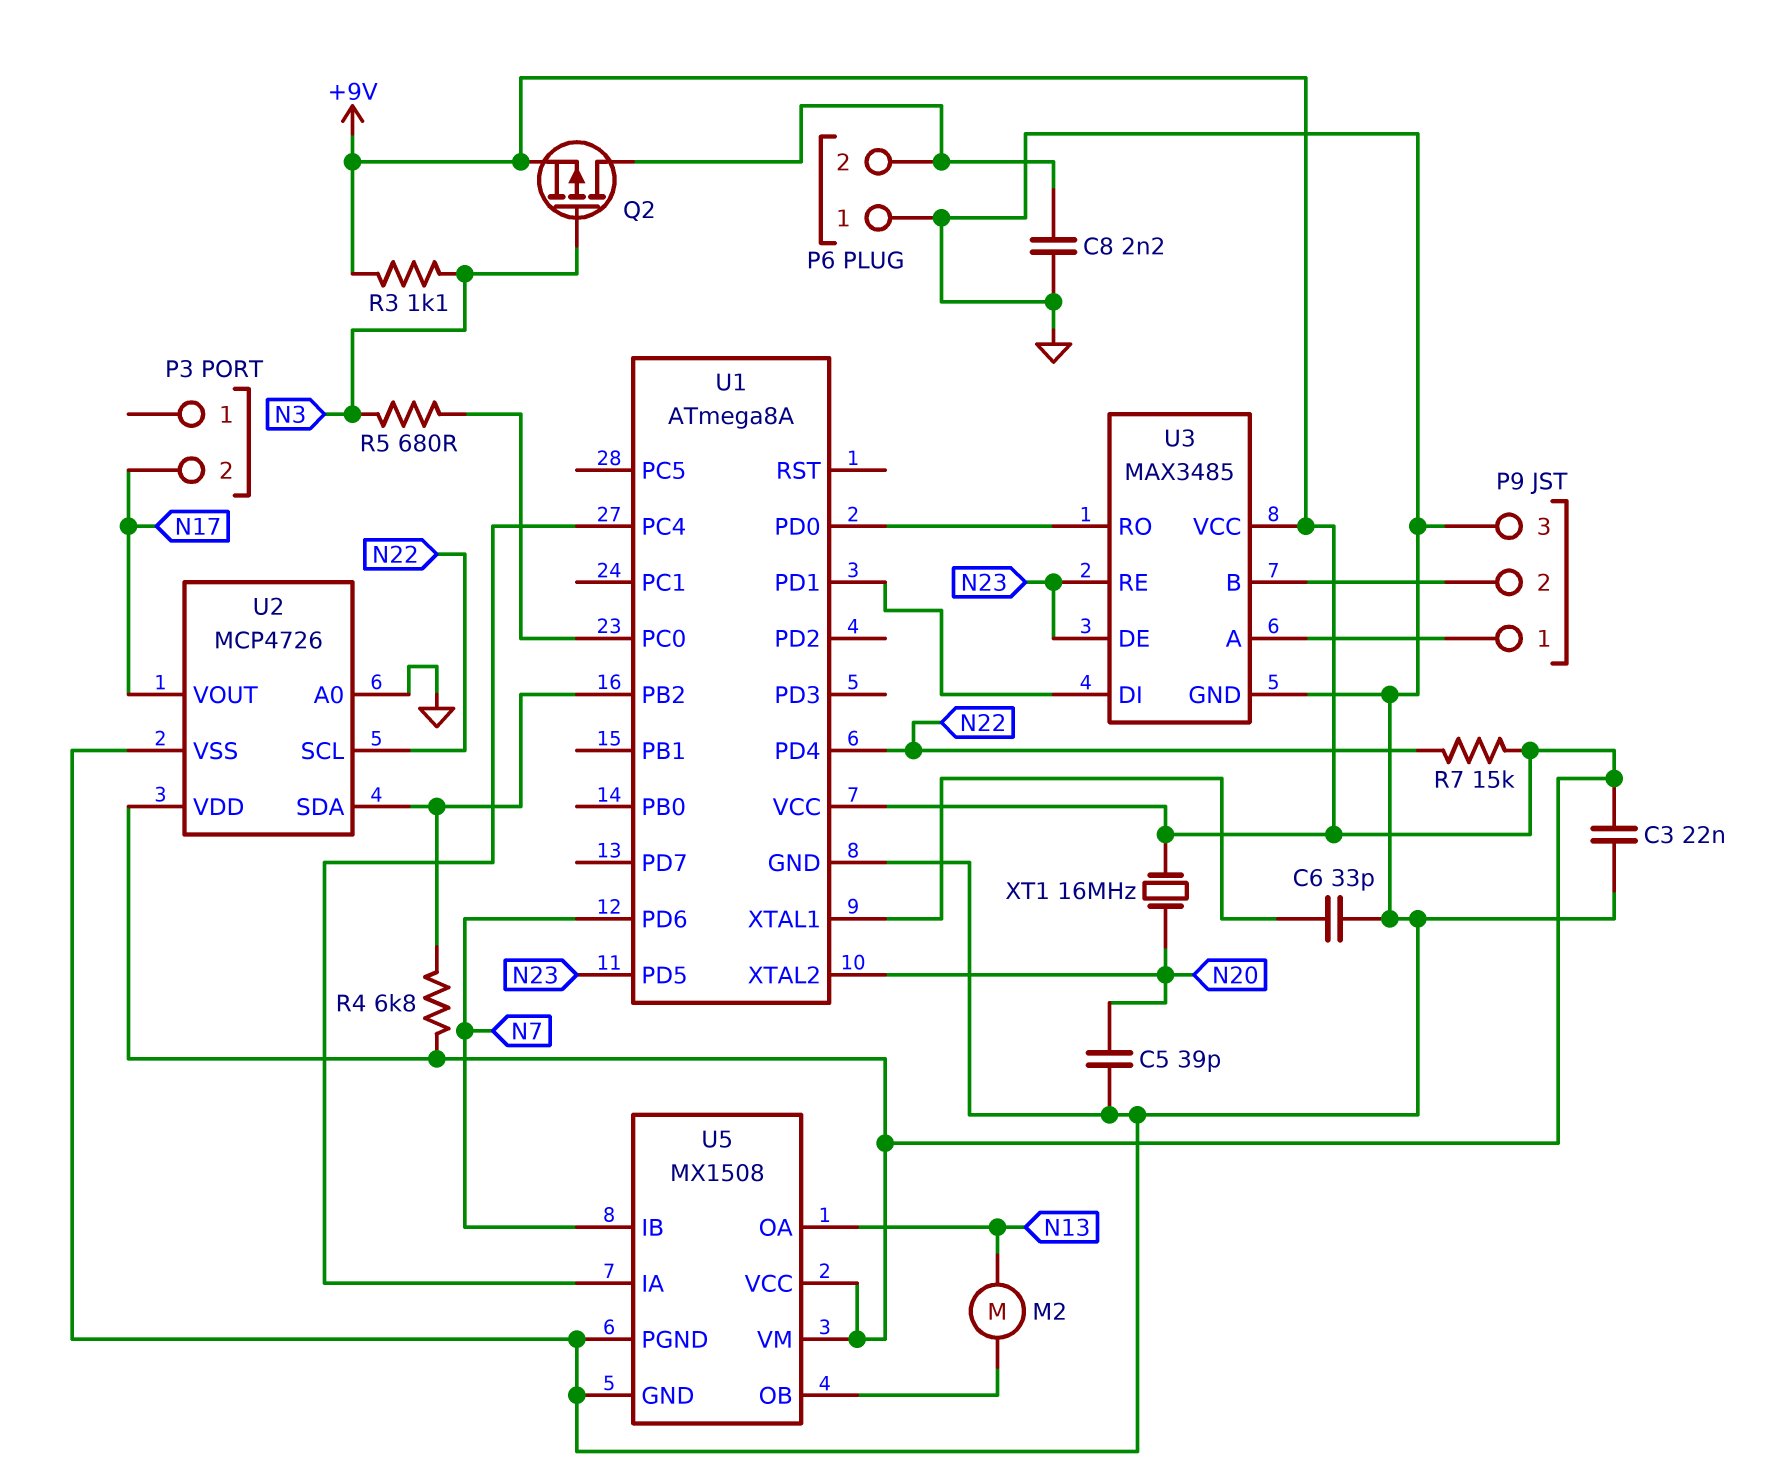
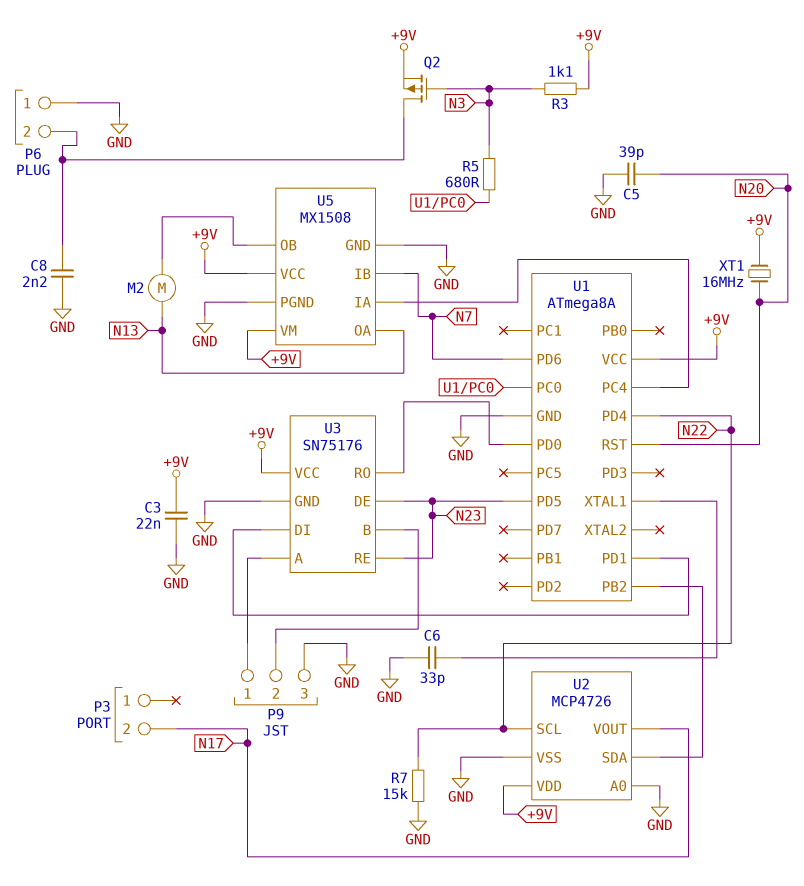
R4: 6.8k (+9V, U1/PB2) -> none
R7: 15k (+9V, N22) -> 15k (GND, N22)
U1 pin RST: none -> N20
U1 pin XTAL2: N20 -> none
U3: MAX3485 -> SN75176

